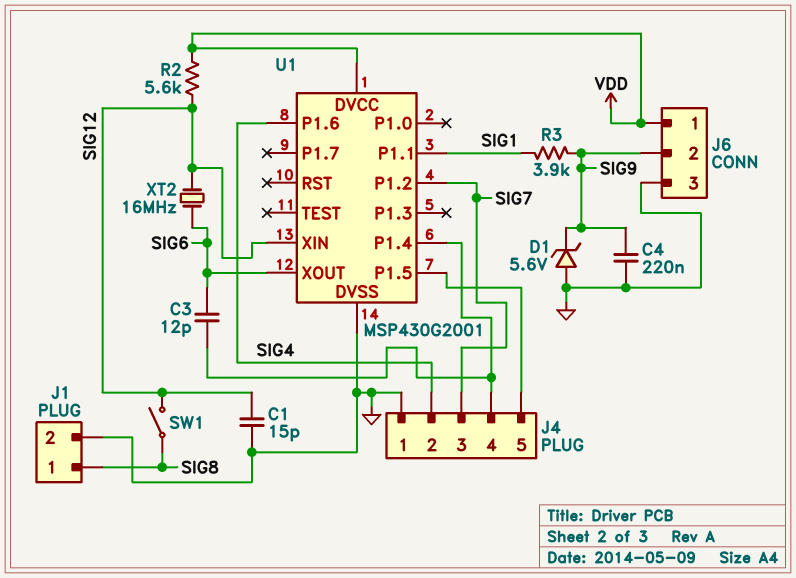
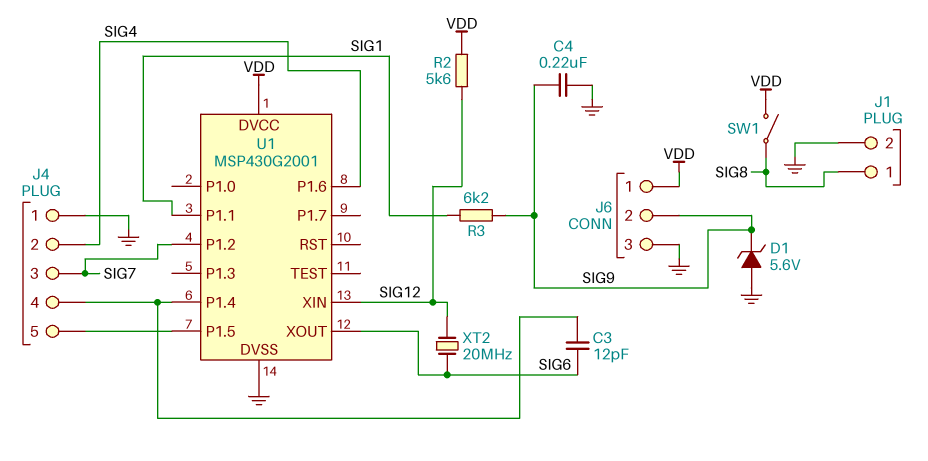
C1: 15pF (GND, SIG12) -> none
R3: 3.9k (SIG1, SIG9) -> 6.2k (SIG1, SIG9)
SW1: switch (SIG8, SIG12) -> switch (SIG8, VDD)
XT2: 16MHz (SIG6, SIG12) -> 20MHz (SIG6, SIG12)

